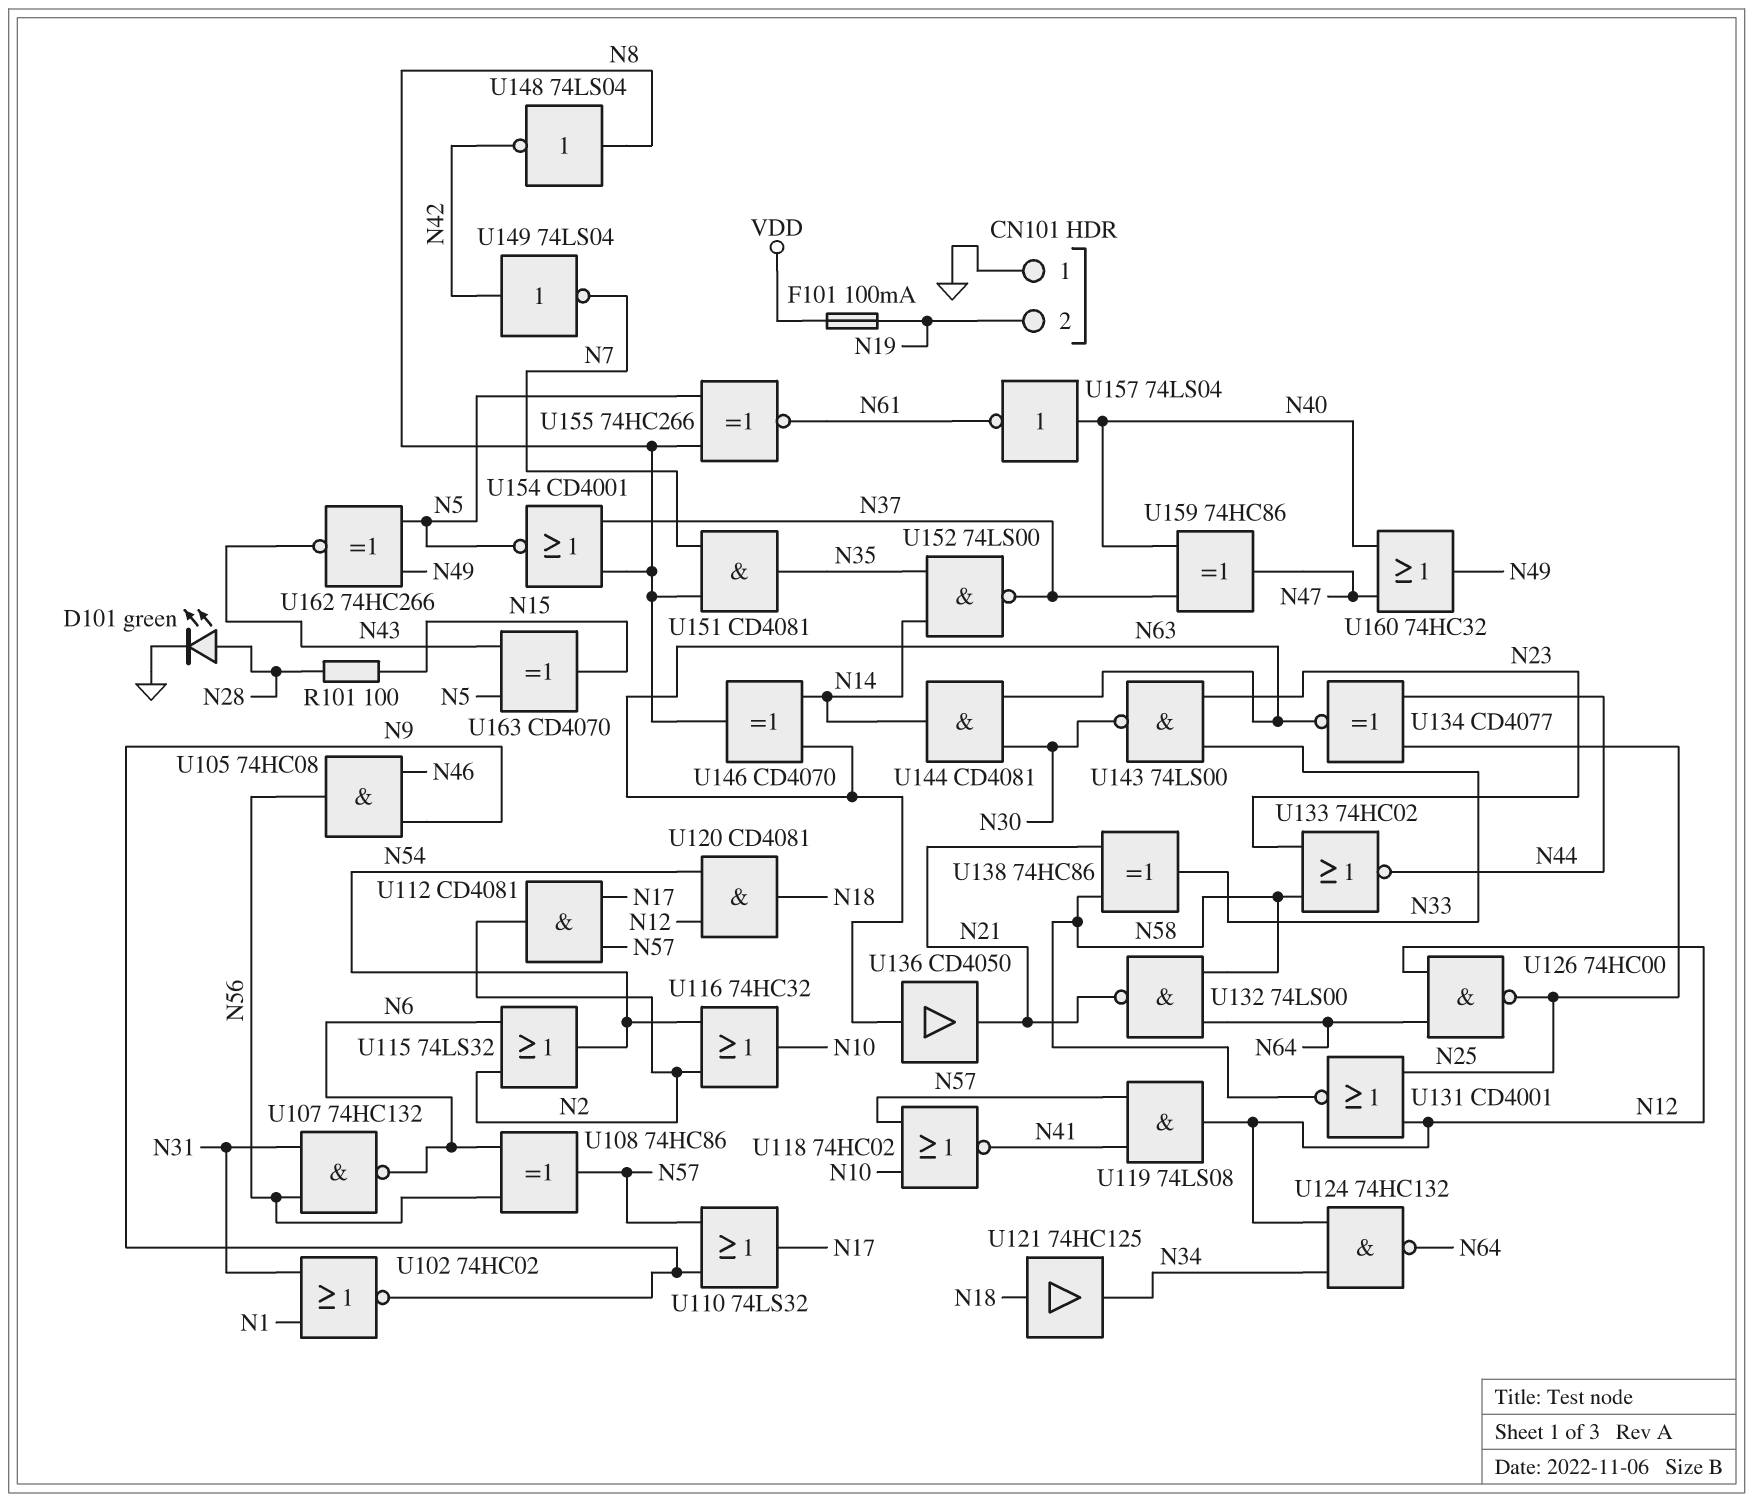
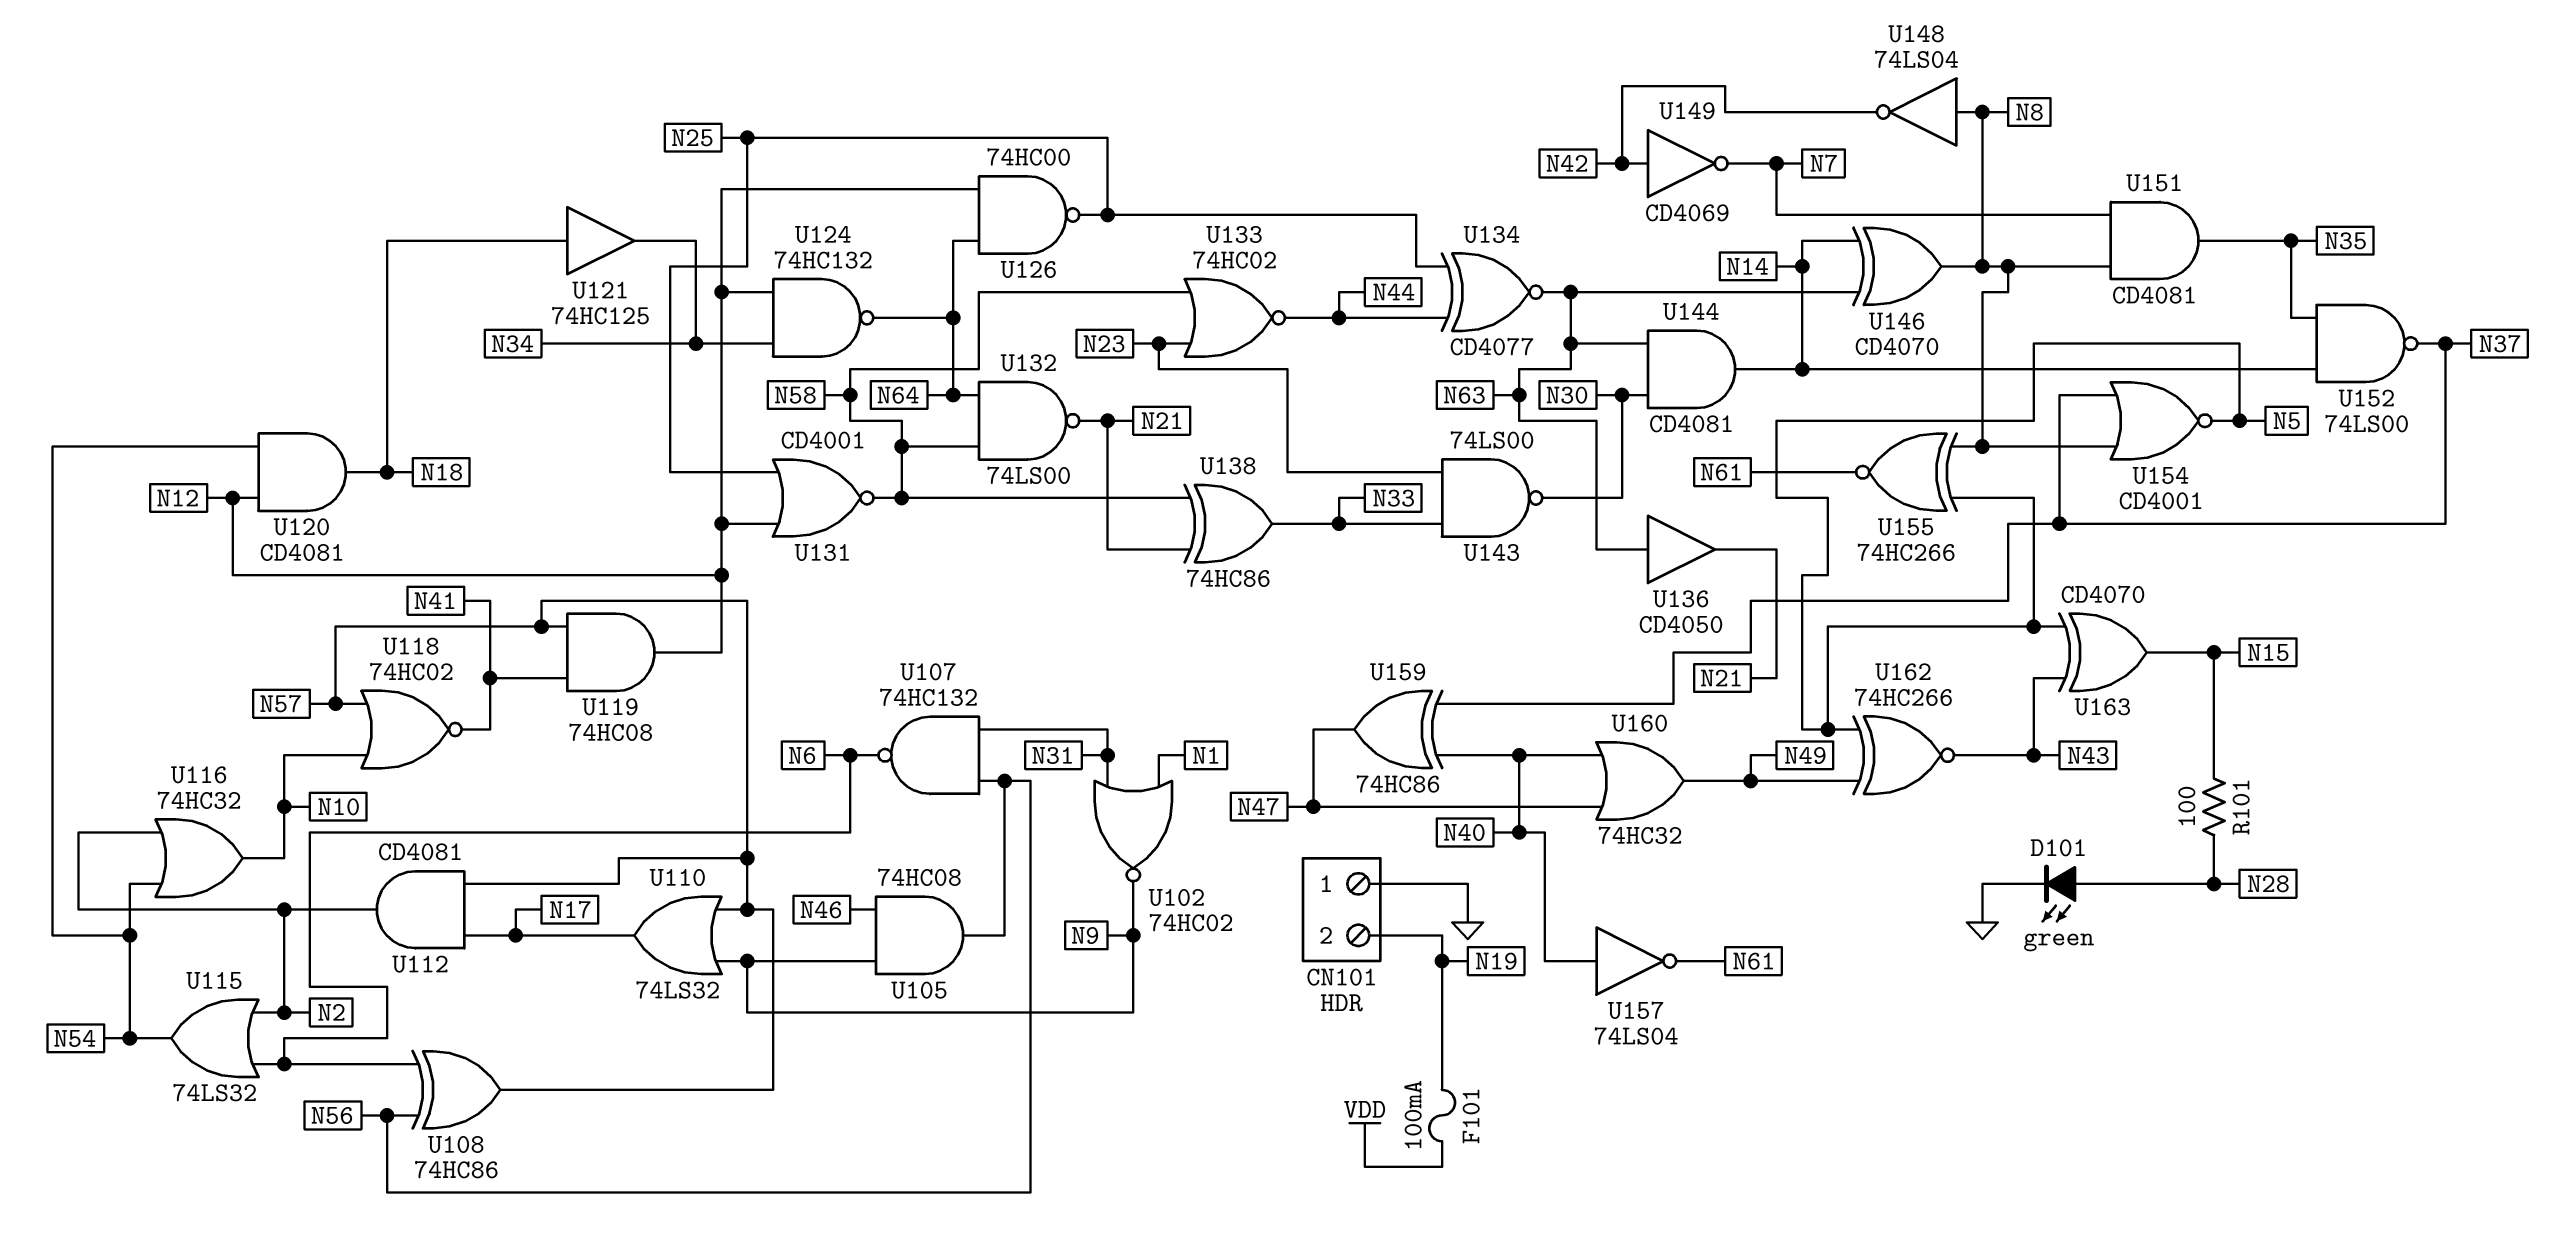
U119: AND 74LS08 (in N41, in N57, out N12) -> AND 74HC08 (in N41, in N57, out N12)
U149: NOT 74LS04 (in N42, out N7) -> NOT CD4069 (in N42, out N7)

